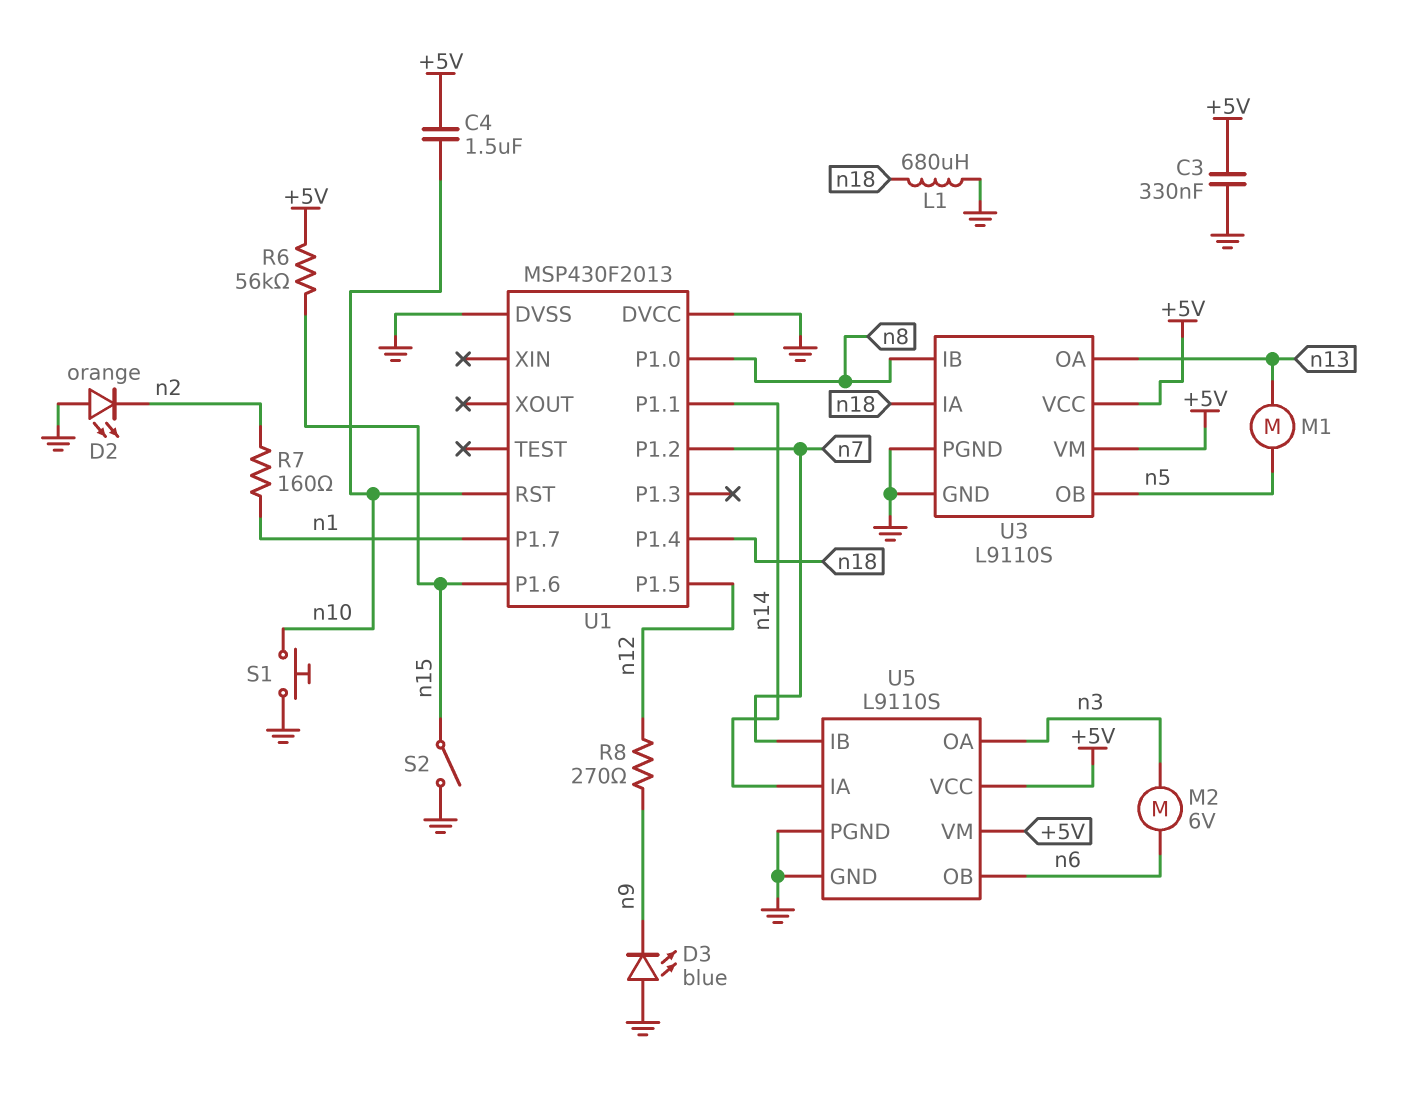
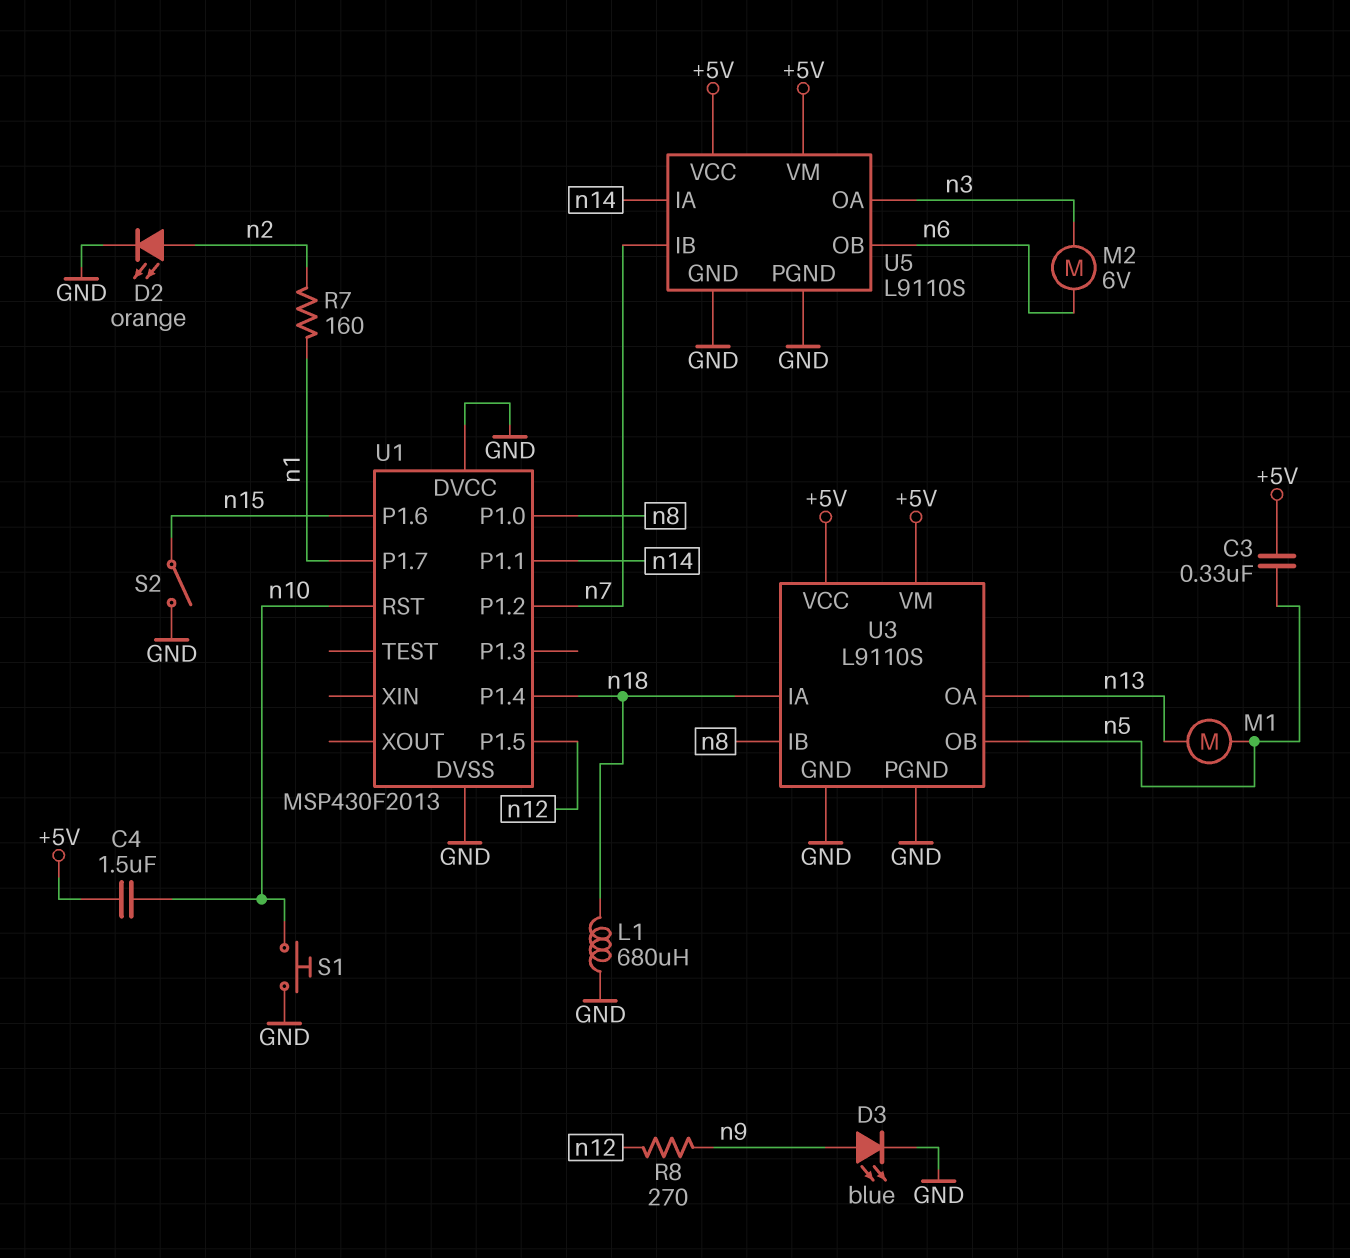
C3: 330nF (+5V, GND) -> 330nF (+5V, n5)
D2: LED orange (A GND, K n2) -> LED orange (A n2, K GND)
D3: LED blue (A GND, K n9) -> LED blue (A n9, K GND)
R6: 56k (+5V, n15) -> none

